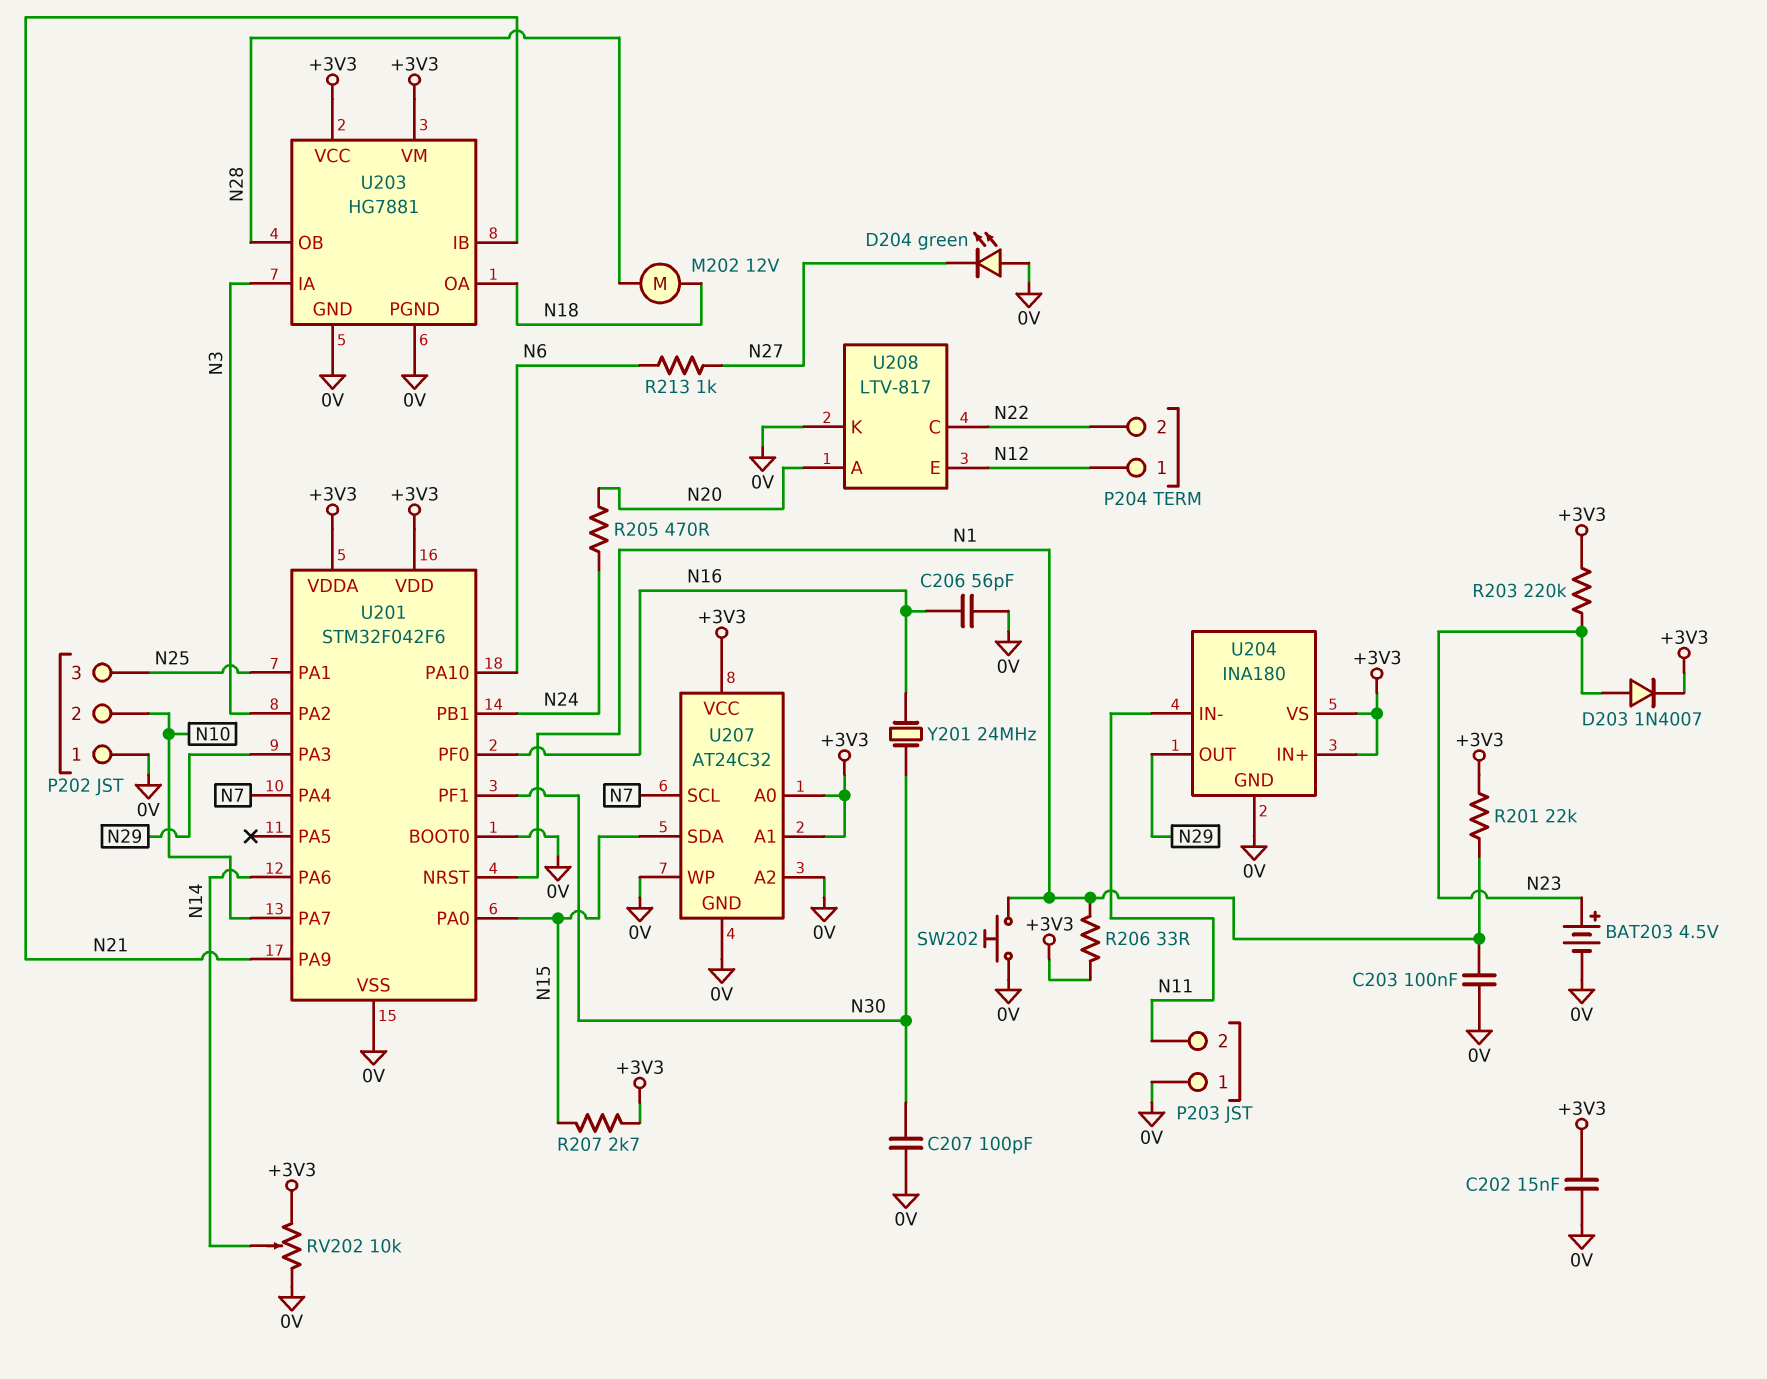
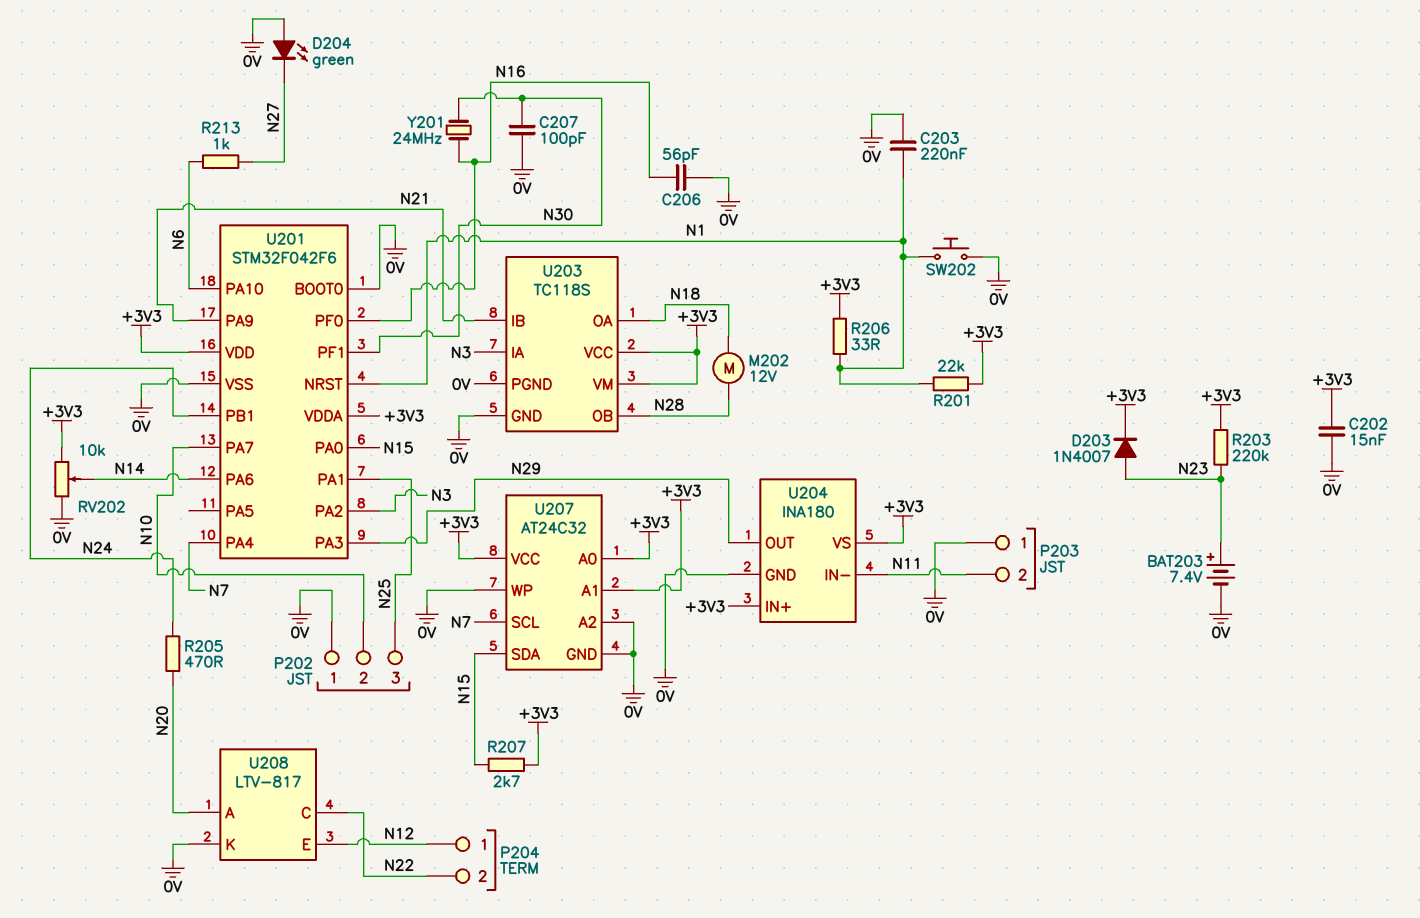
BAT203: 4.5V (plus N23, minus 0V) -> 7.4V (plus N23, minus 0V)
C203: 100nF (0V, N1) -> 220nF (0V, N1)
U203: HG7881 -> TC118S

